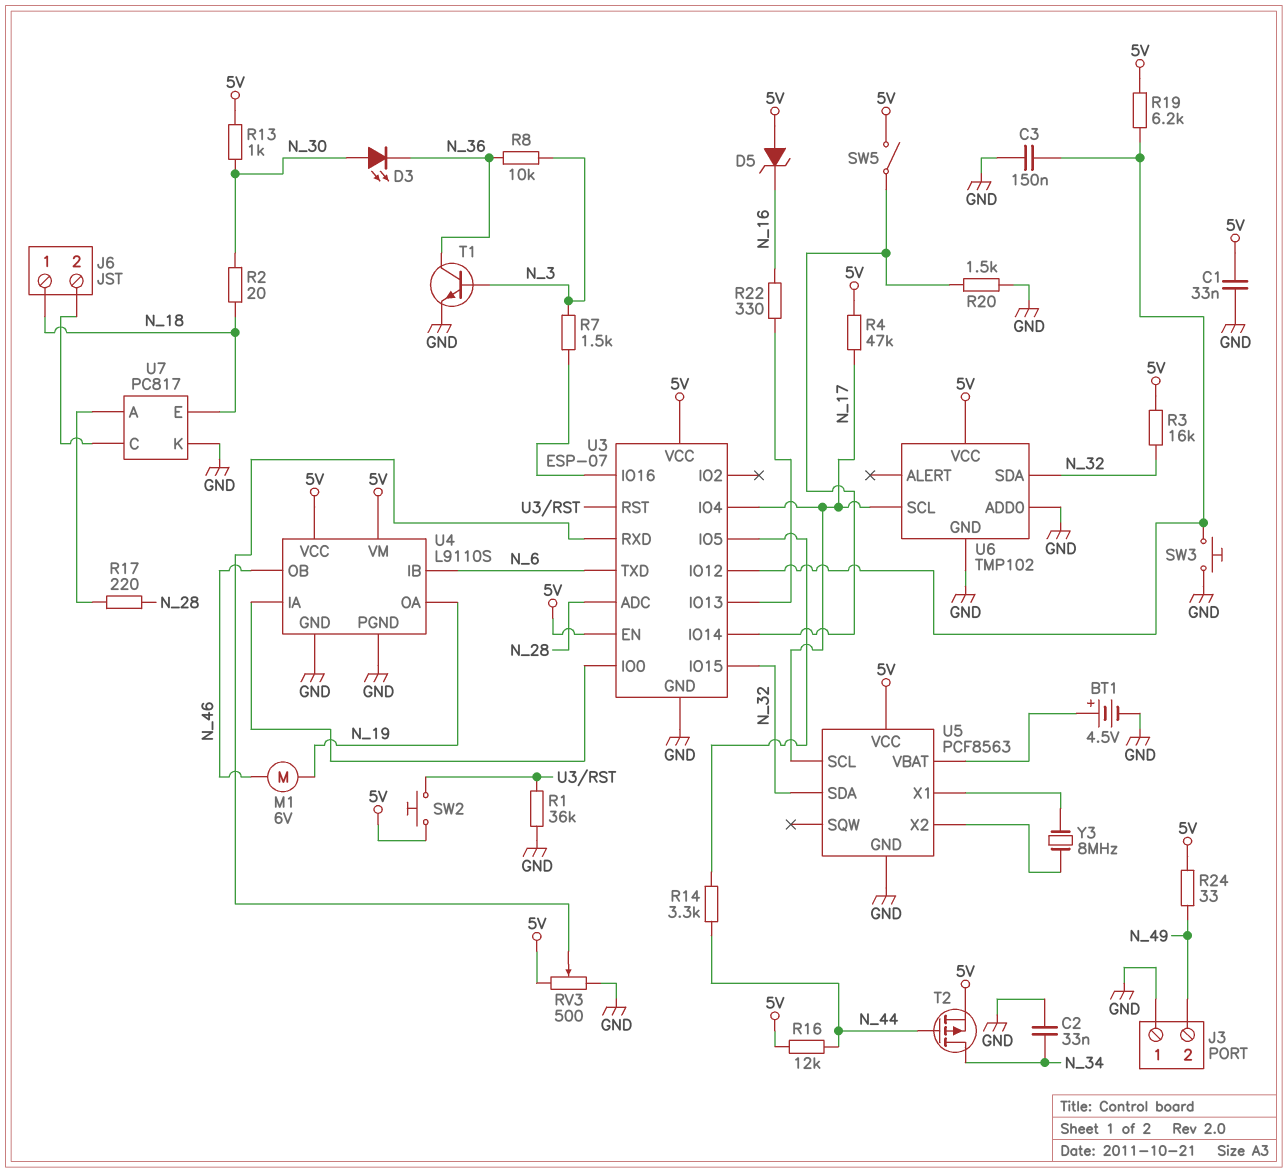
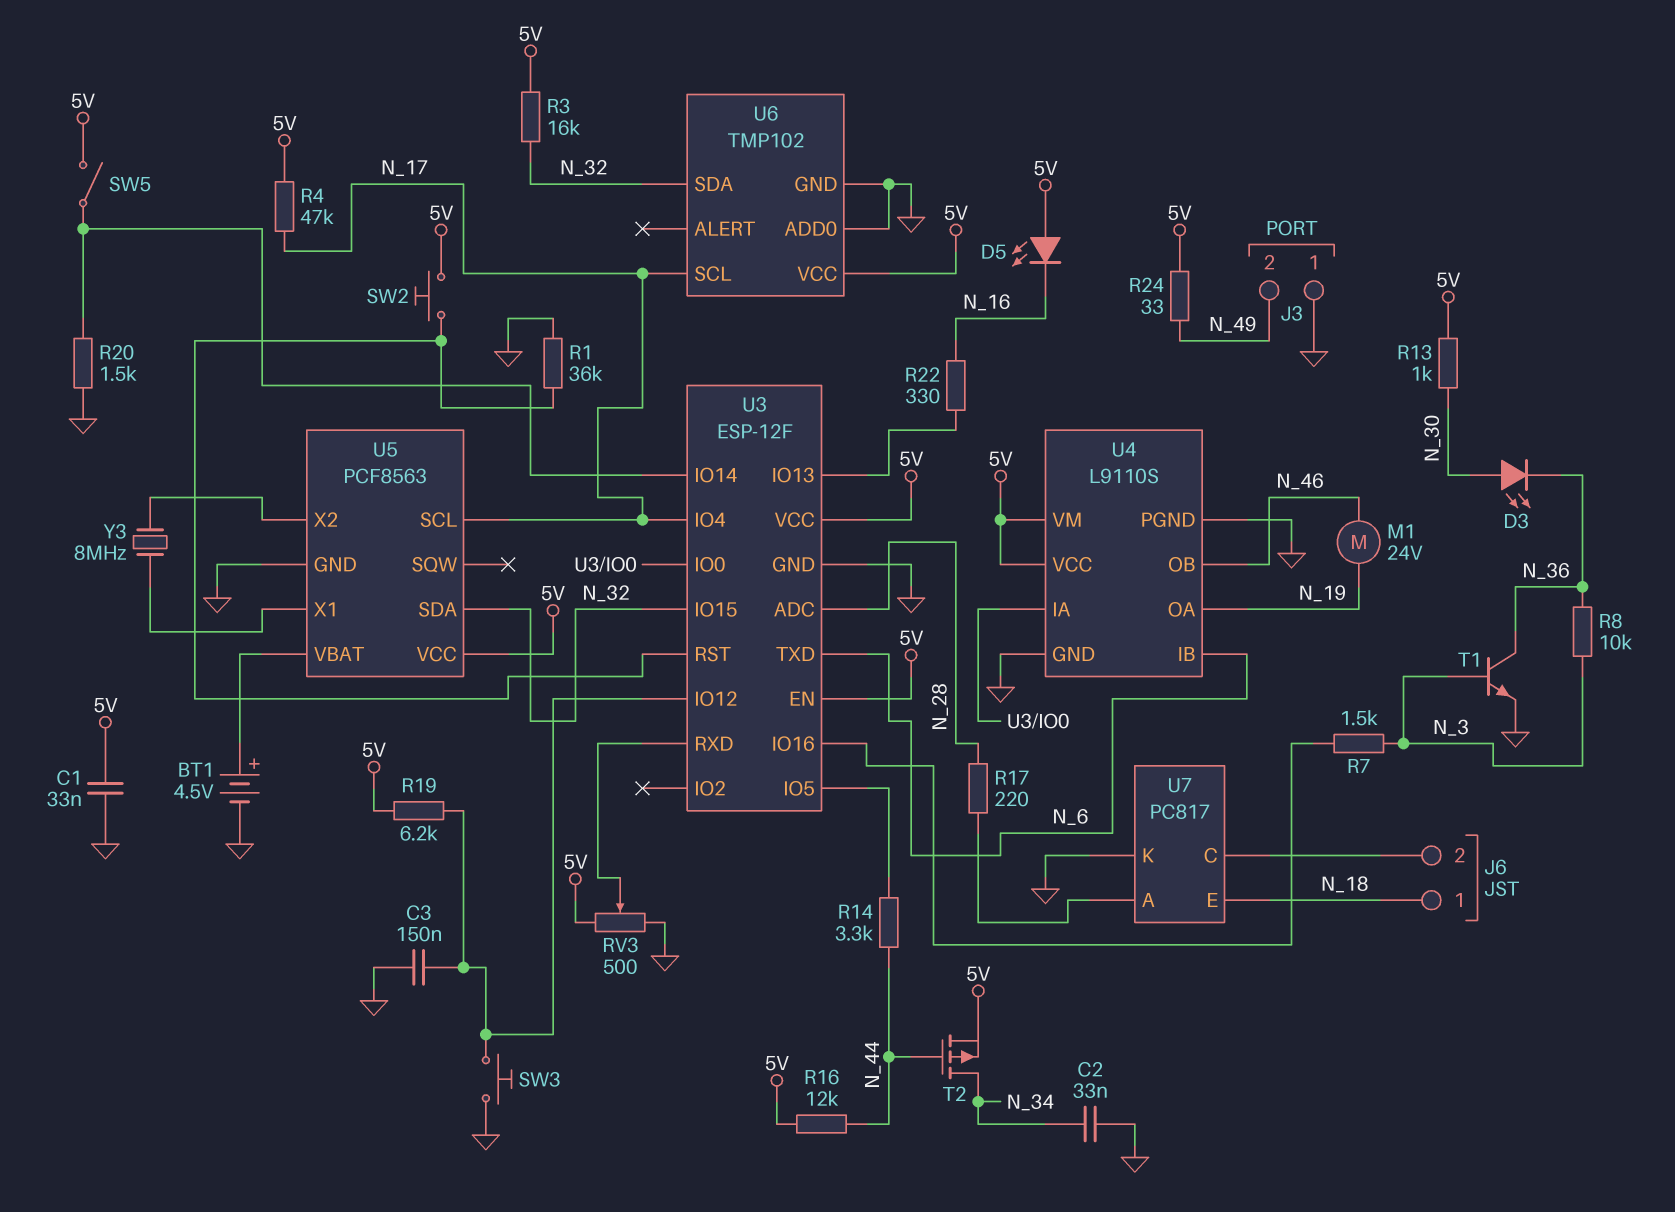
D5: zener (A 5V, K N_16) -> LED (A 5V, K N_16)
M1: motor 6V (N_19, N_46) -> motor 24V (N_19, N_46)
R2: 20 (N_18, N_30) -> none
U3: ESP-07 -> ESP-12F

